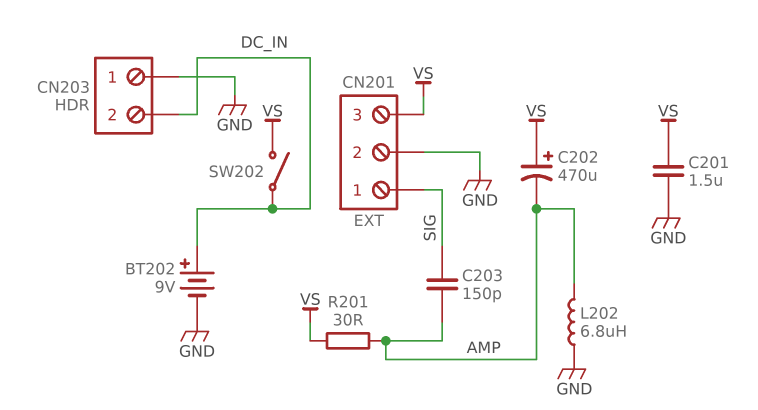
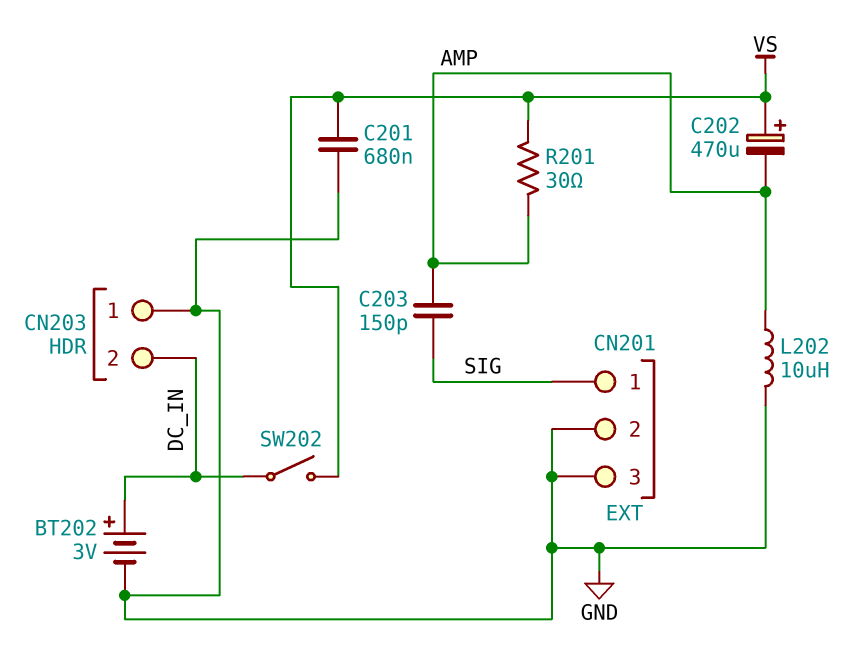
BT202: 9V (plus DC_IN, minus GND) -> 3V (plus DC_IN, minus GND)
C201: 1.5uF (GND, VS) -> 680nF (GND, VS)
CN201 pin 3: VS -> GND
L202: 6.8uH (AMP, GND) -> 10uH (AMP, GND)

